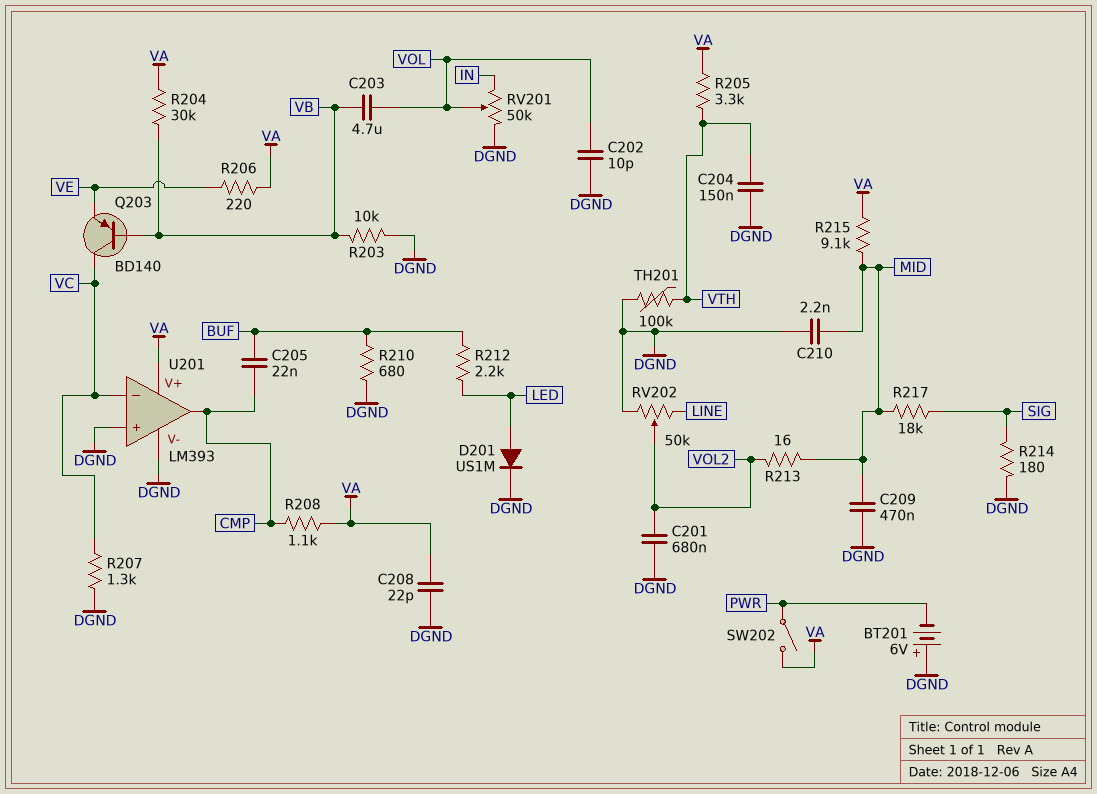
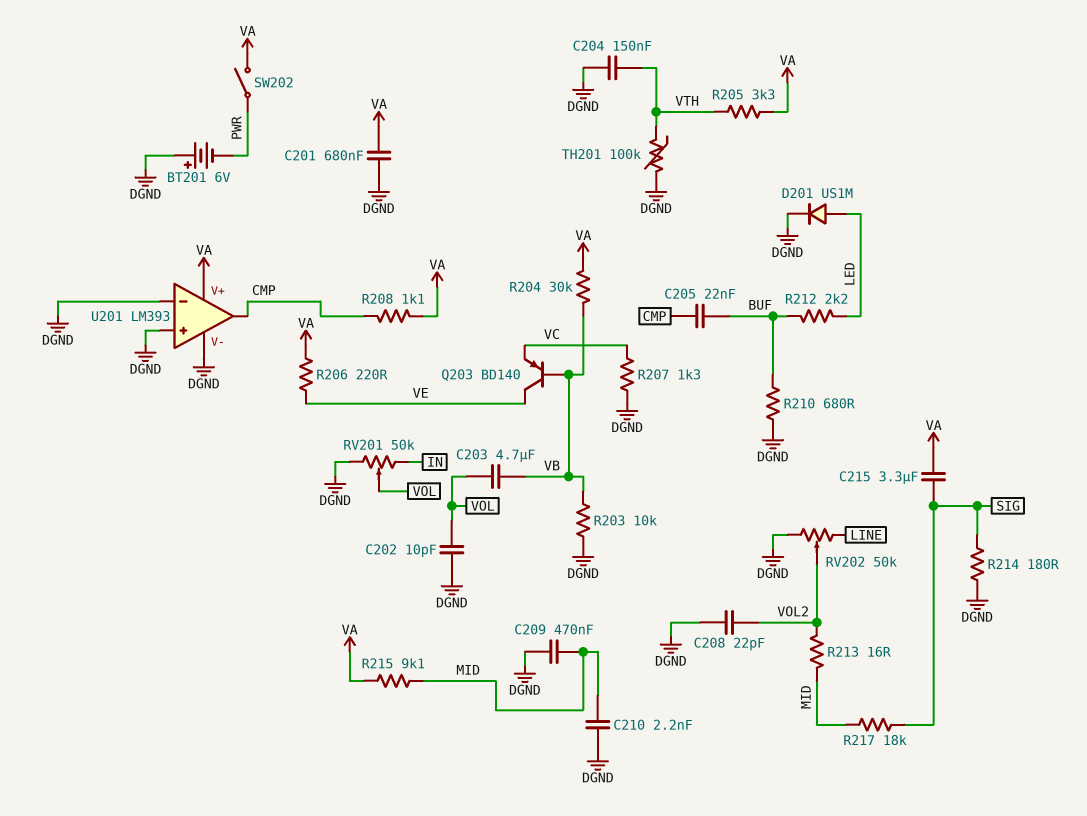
C201: 680nF (DGND, VOL2) -> 680nF (DGND, VA)
C208: 22pF (DGND, VA) -> 22pF (DGND, VOL2)
C215: none -> 3.3uF (SIG, VA)
Q203: PNP BD140 (B VB, C VC, E VE) -> PNP BD140 (B VB, C VE, E VC)
U201 pin in-: VC -> DGND

